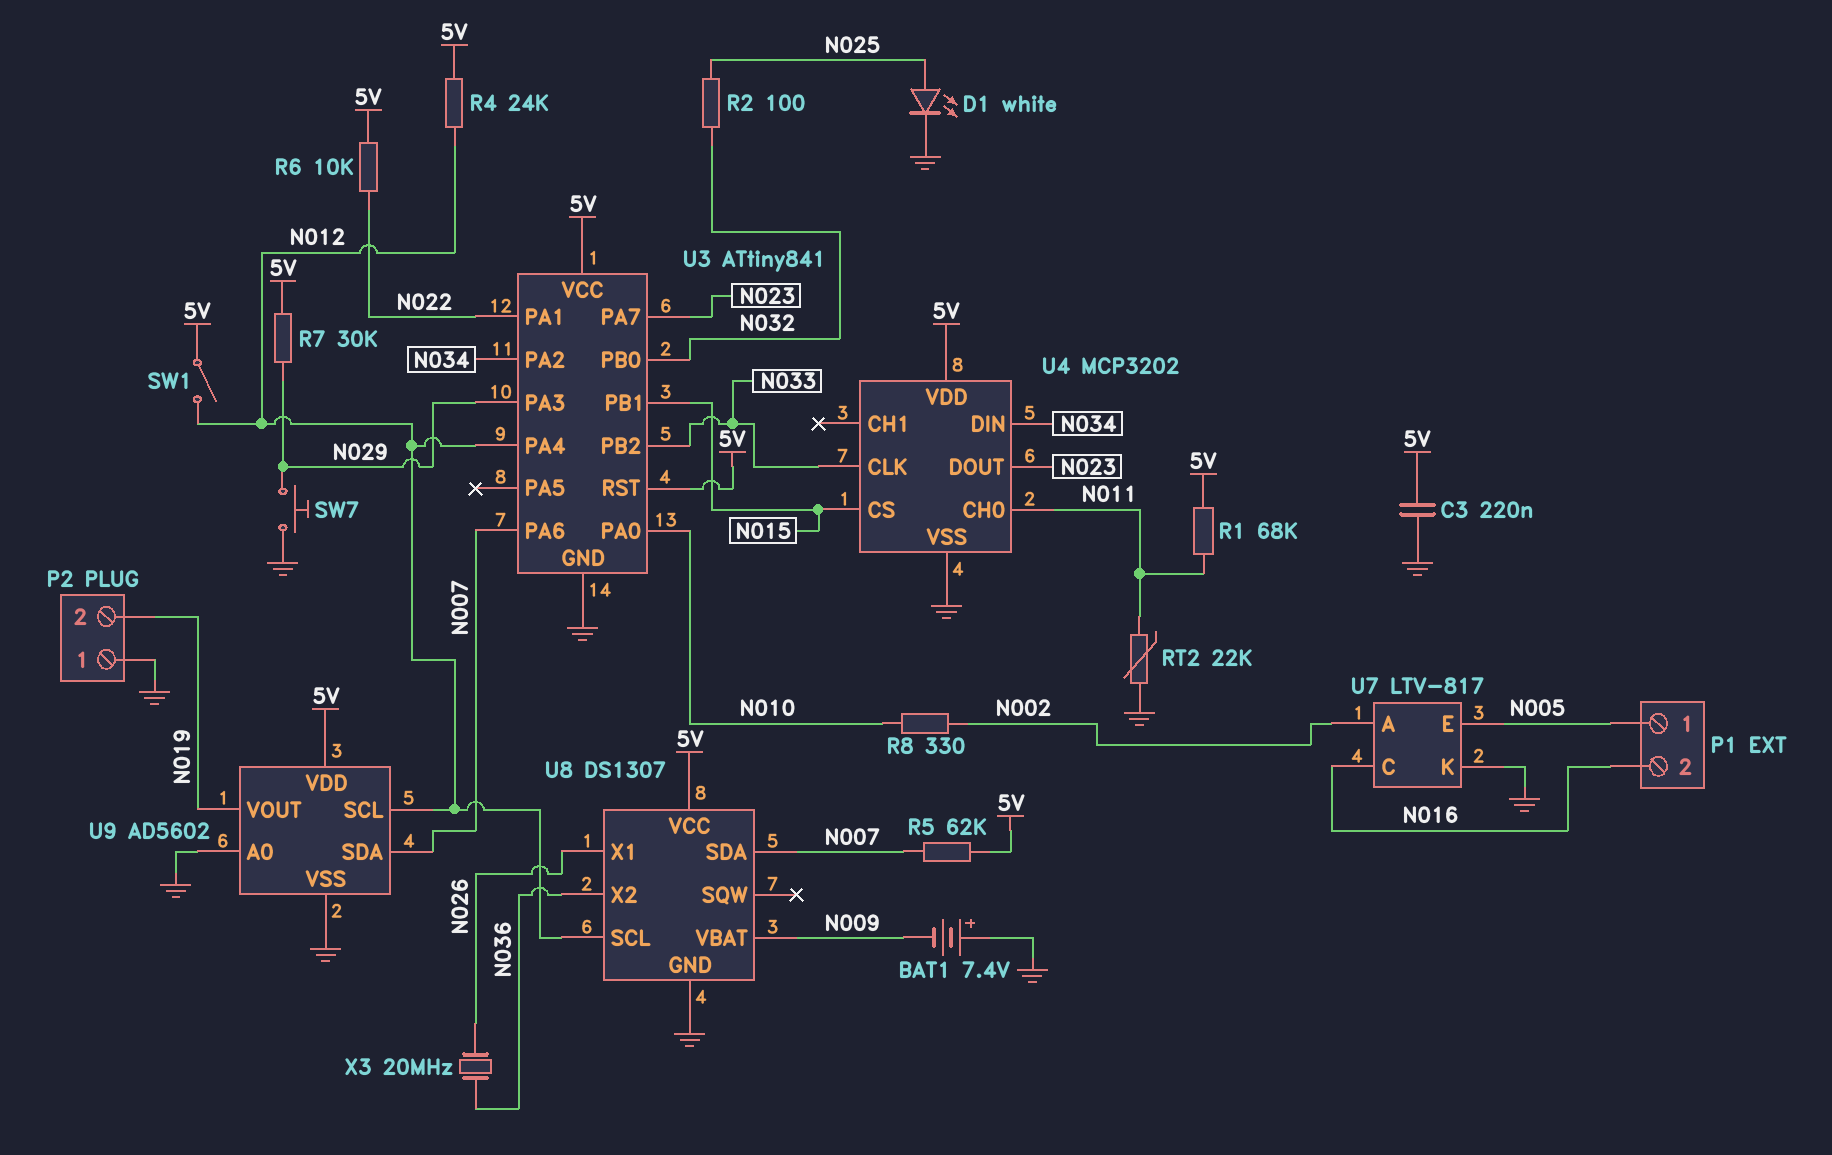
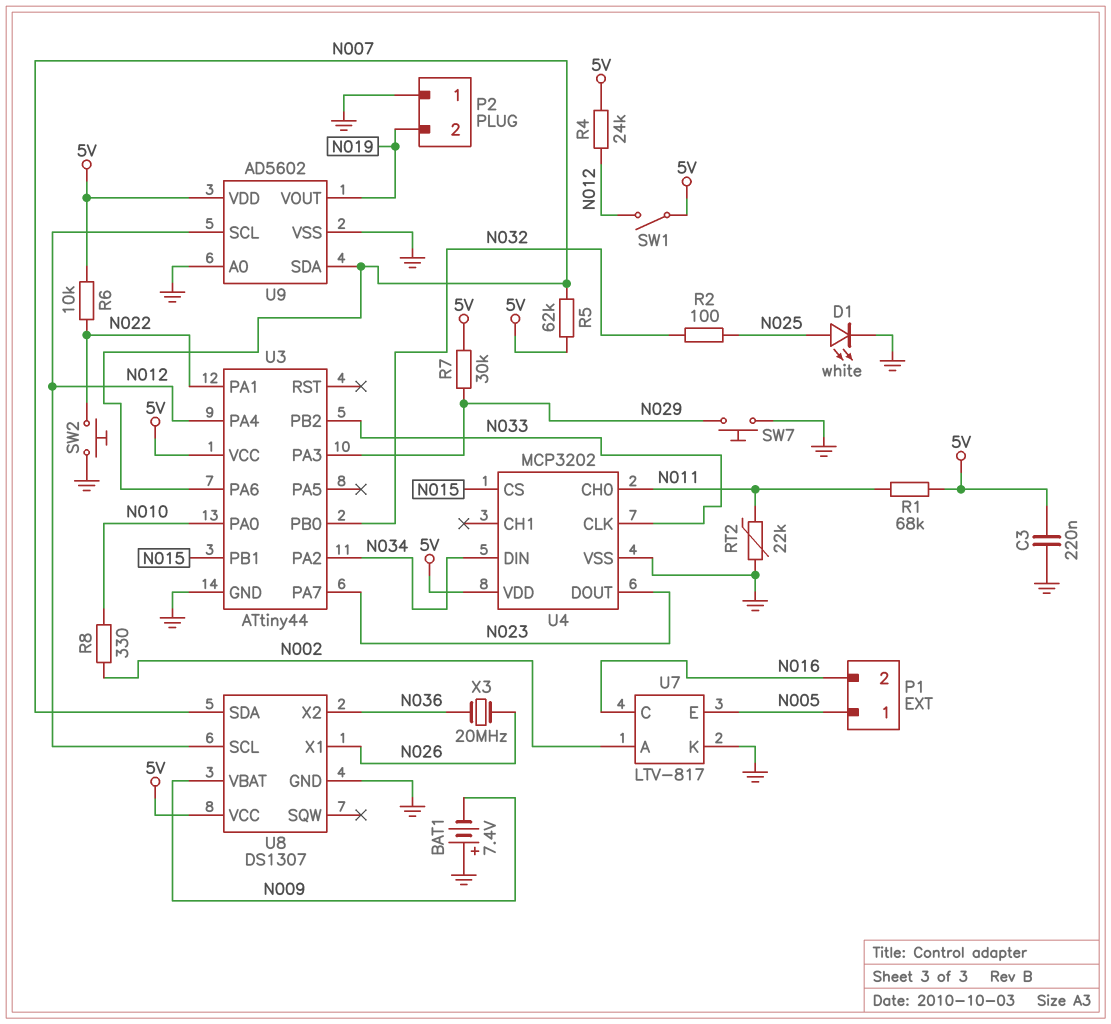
SW2: none -> button (GND, N022)
U3: ATtiny841 -> ATtiny44
U3 pin RST: 5V -> none

